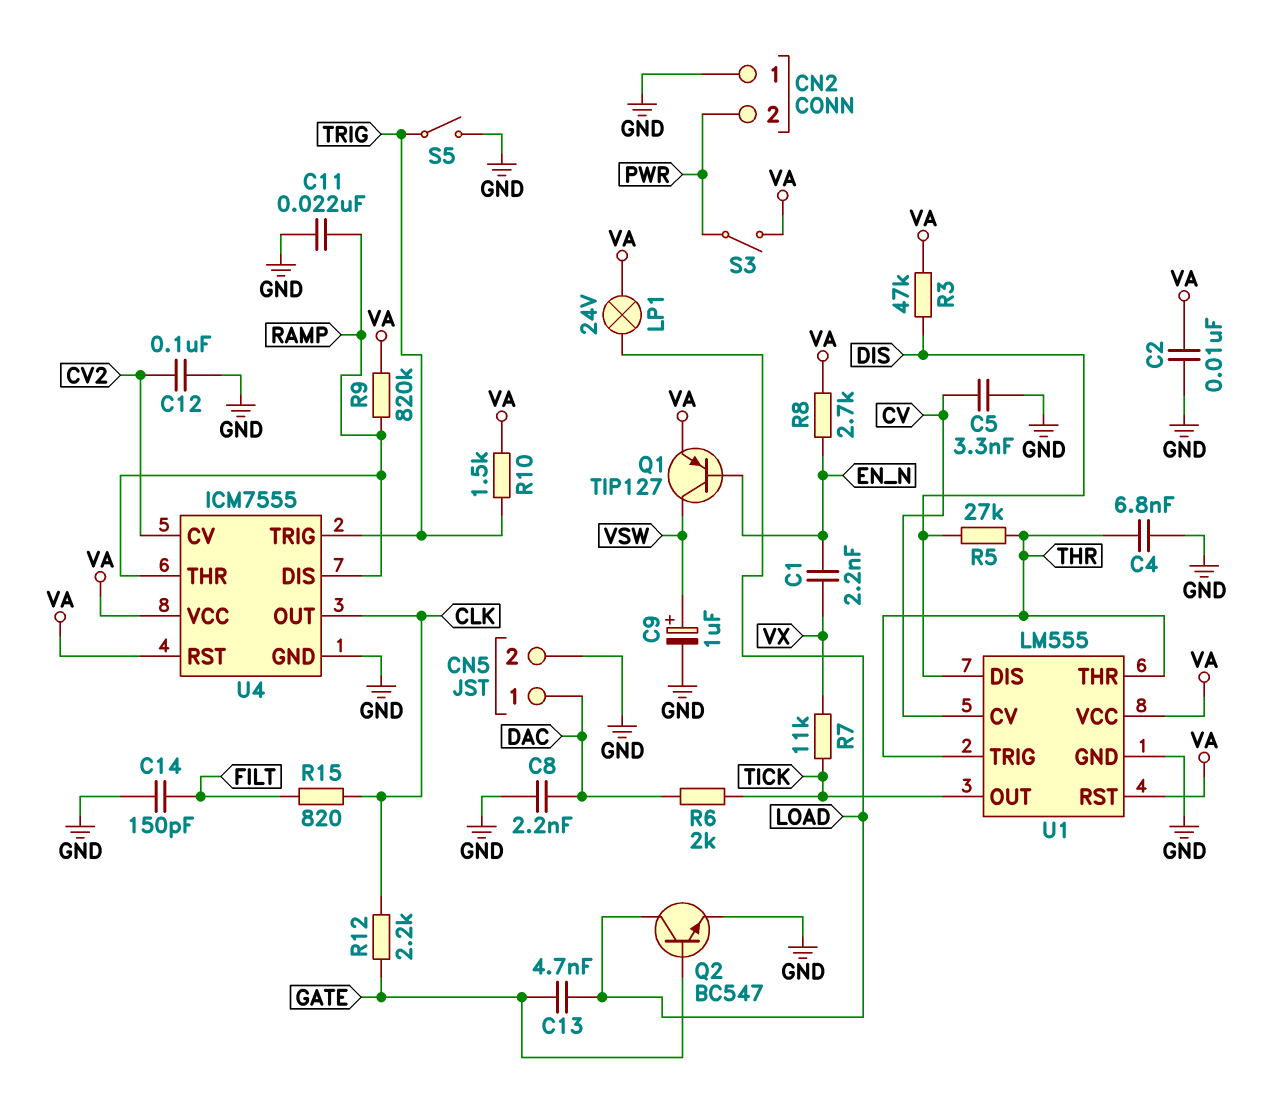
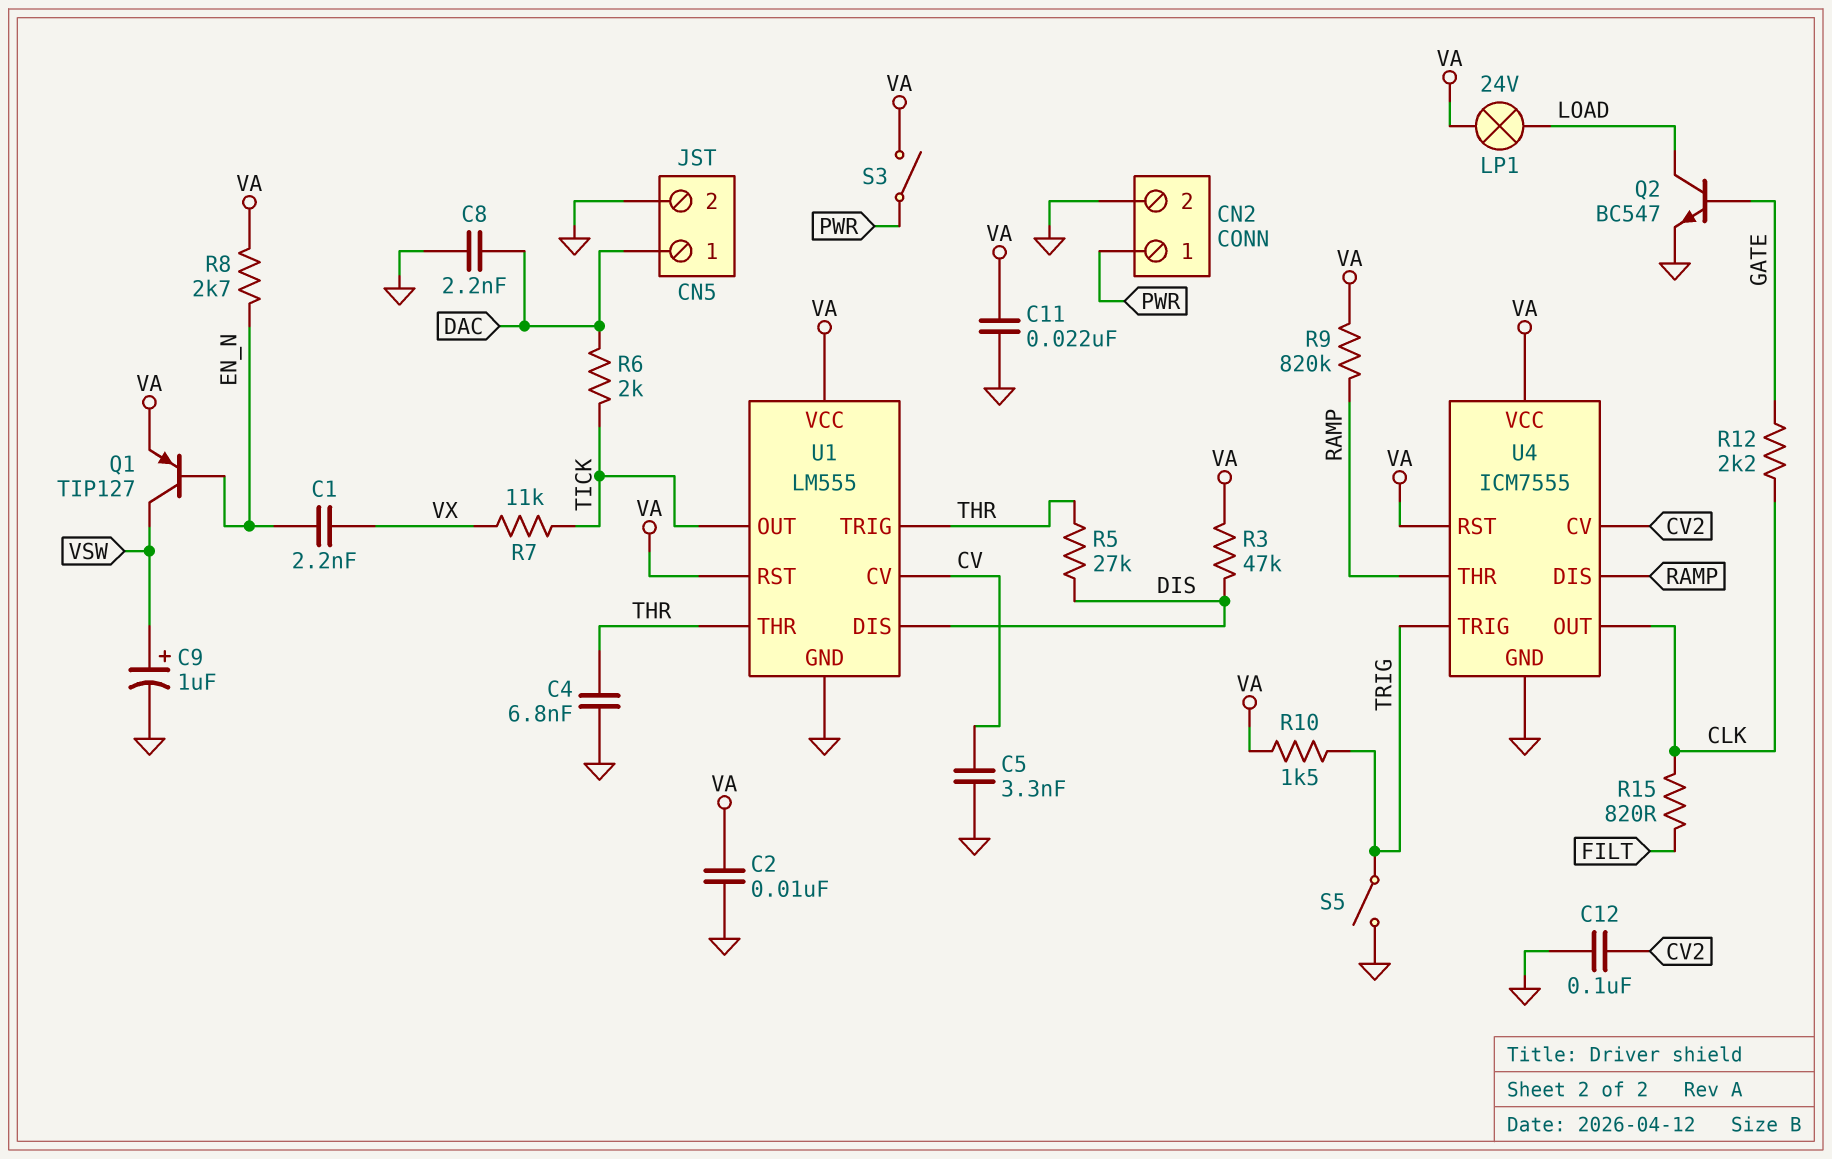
C11: 22nF (GND, RAMP) -> 22nF (GND, VA)
C13: 4.7nF (GATE, LOAD) -> none
C14: 150pF (FILT, GND) -> none
CN2 pin 1: GND -> PWR
CN2 pin 2: PWR -> GND

